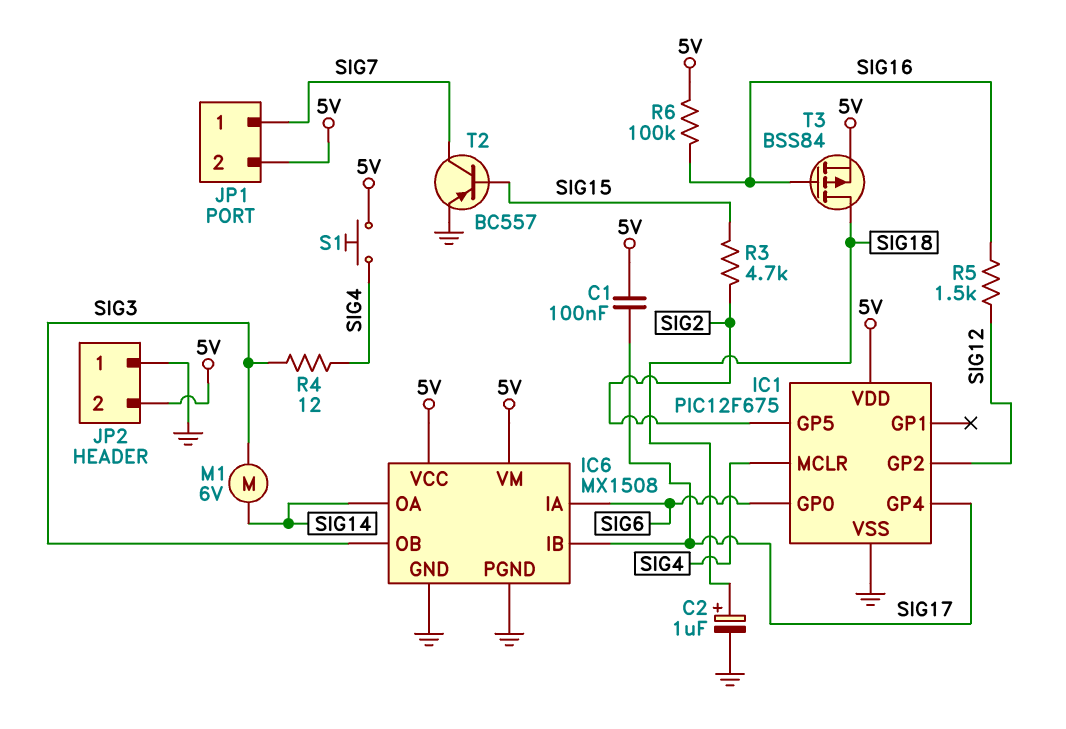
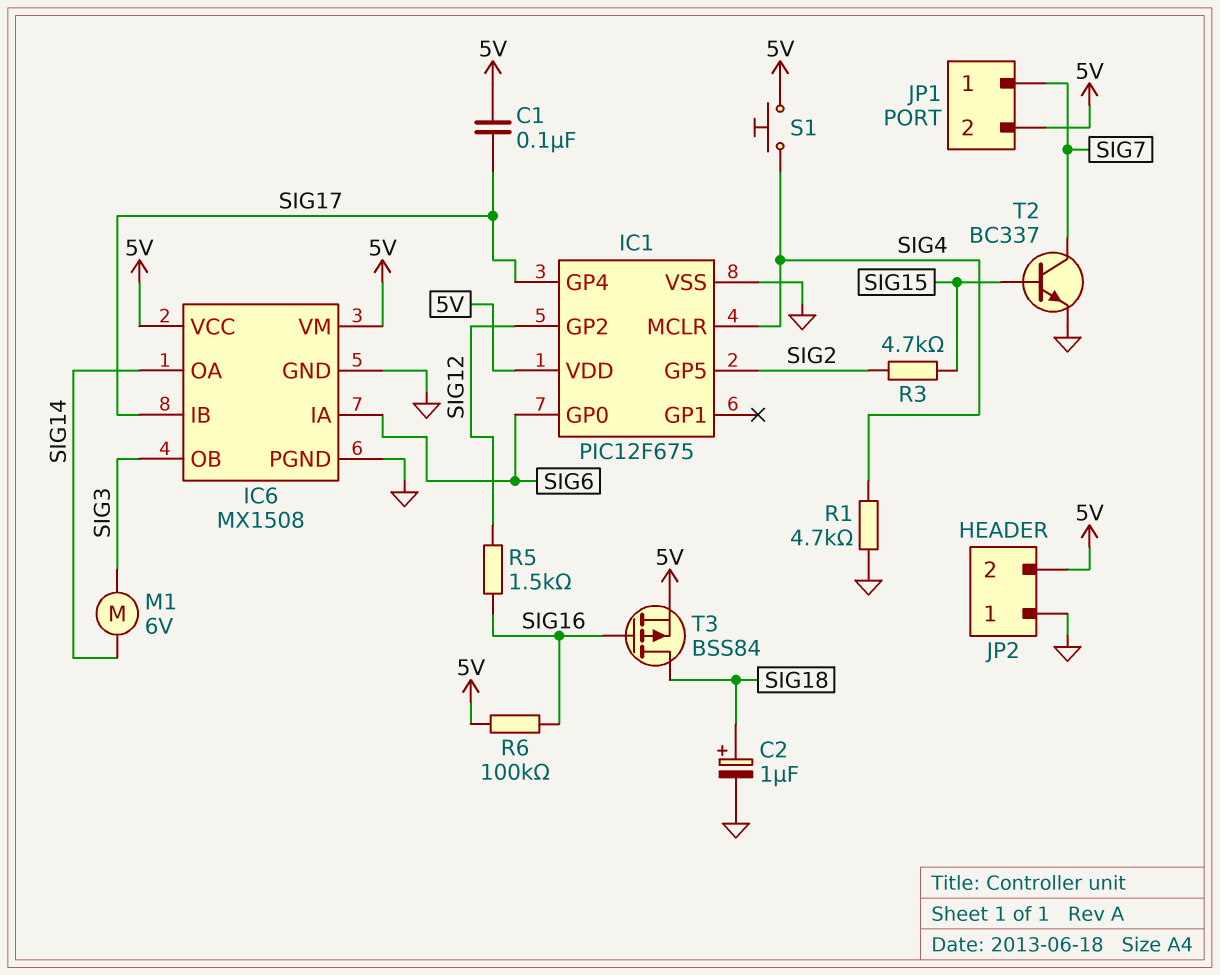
R1: none -> 4.7k (GND, SIG4)
R4: 12 (SIG3, SIG4) -> none
T2: PNP BC557 (B SIG15, C SIG7, E GND) -> NPN BC337 (B SIG15, C SIG7, E GND)

